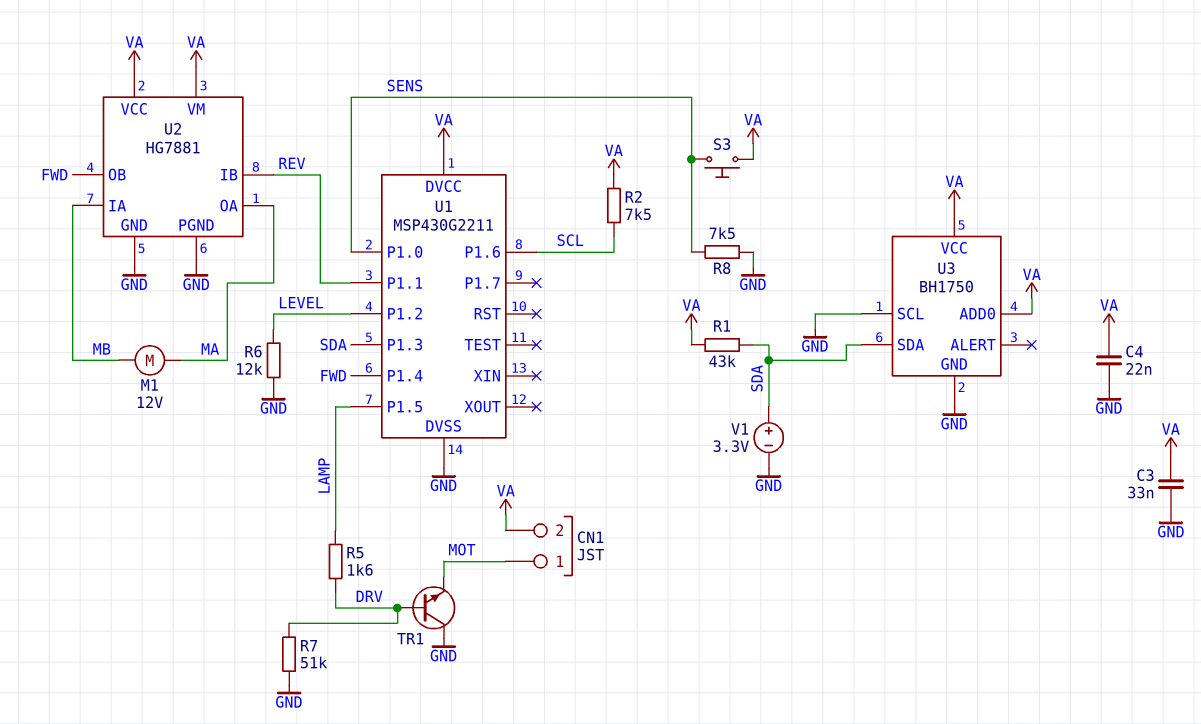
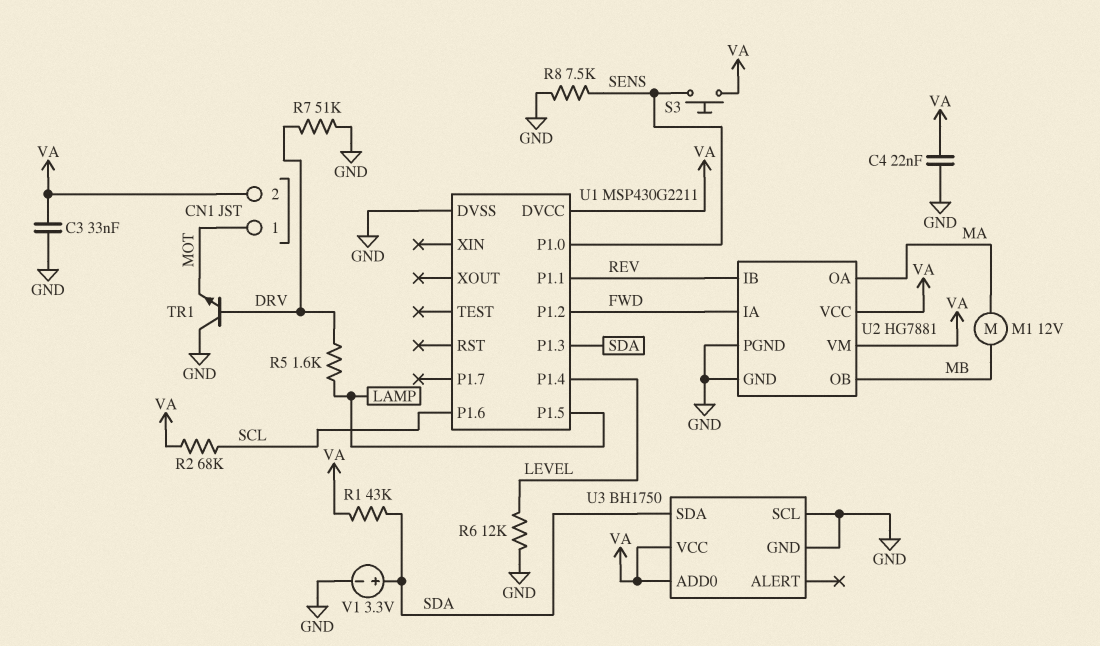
R2: 7.5k (SCL, VA) -> 68k (SCL, VA)
U1 pin P1.2: LEVEL -> FWD
U1 pin P1.4: FWD -> LEVEL
U2 pin IA: MB -> FWD
U2 pin OB: FWD -> MB

